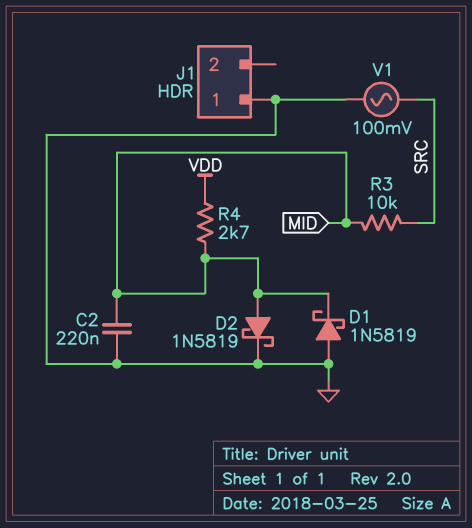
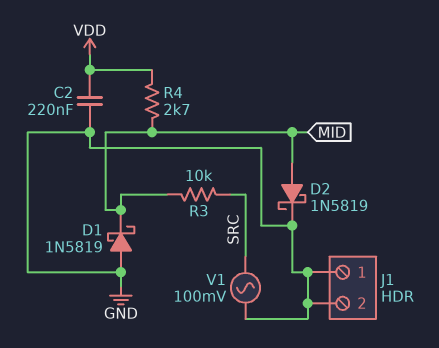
C2: 220nF (GND, MID) -> 220nF (GND, VDD)
J1 pin 2: none -> GND

